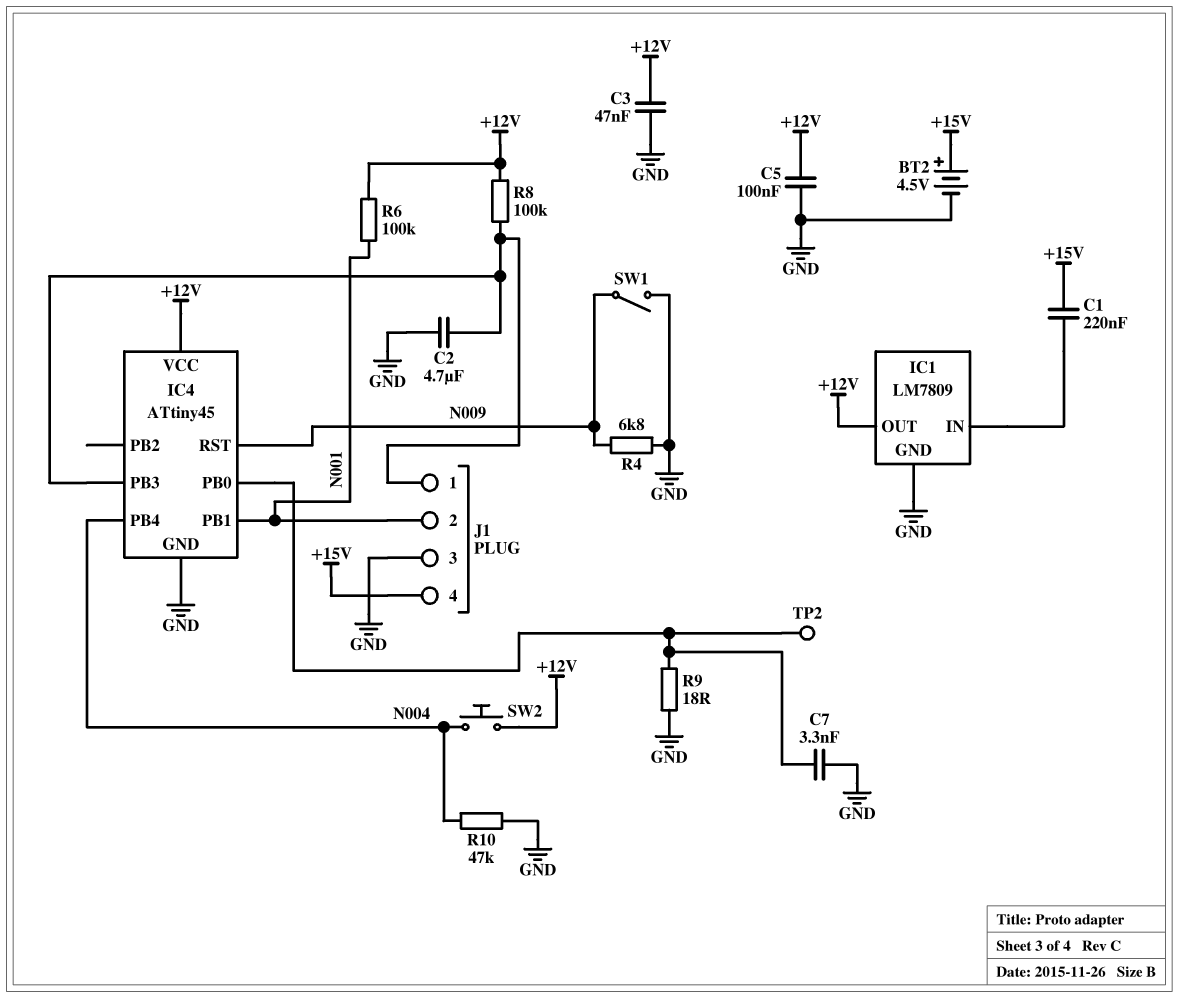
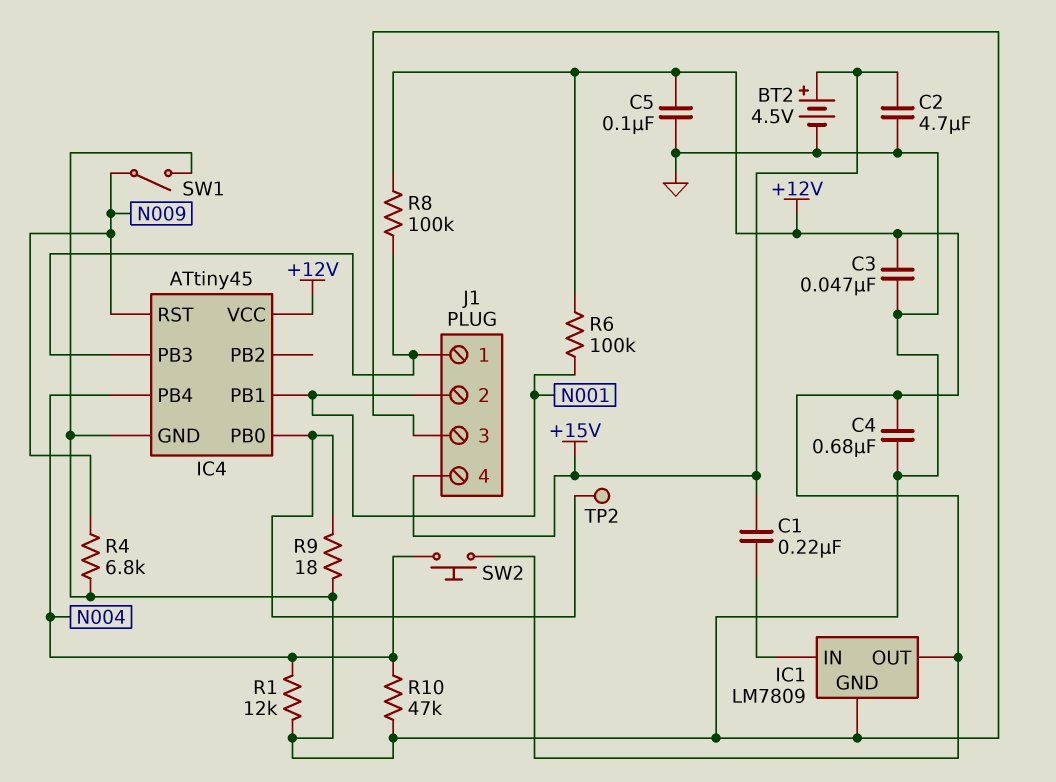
C2: 4.7uF (GND, IC4/PB3) -> 4.7uF (+15V, GND)
C4: none -> 680nF (+12V, GND)
C7: 3.3nF (GND, IC4/PB0) -> none
R1: none -> 12k (GND, N004)

